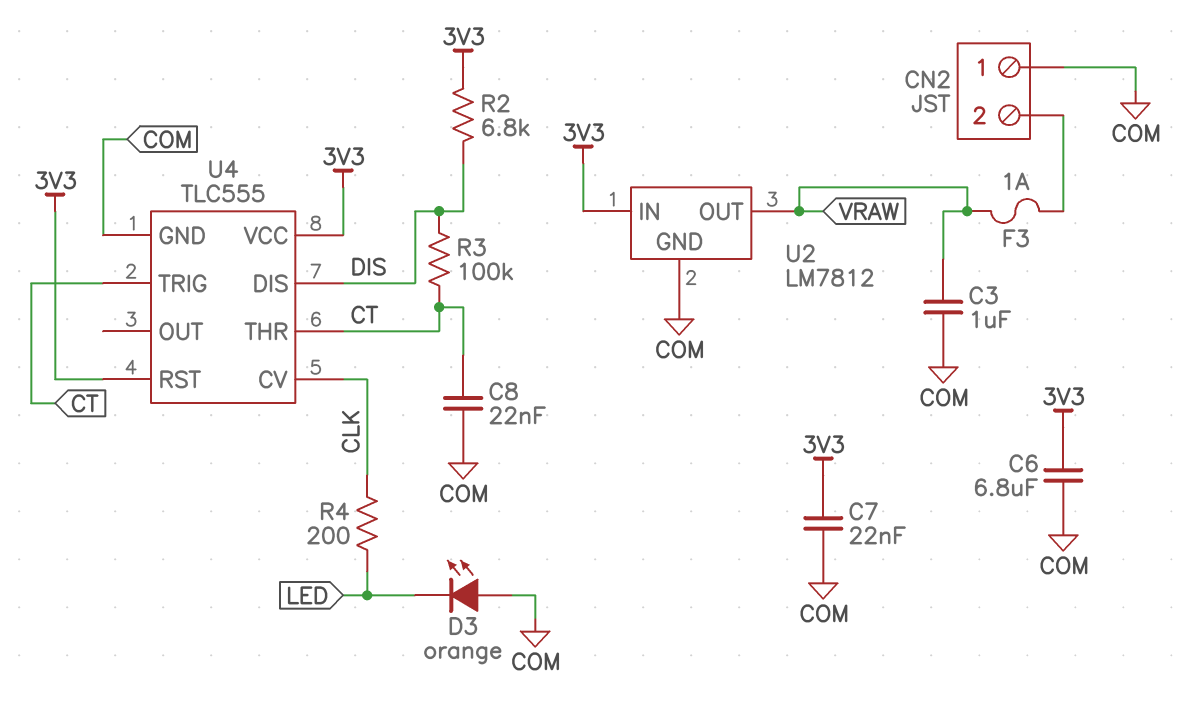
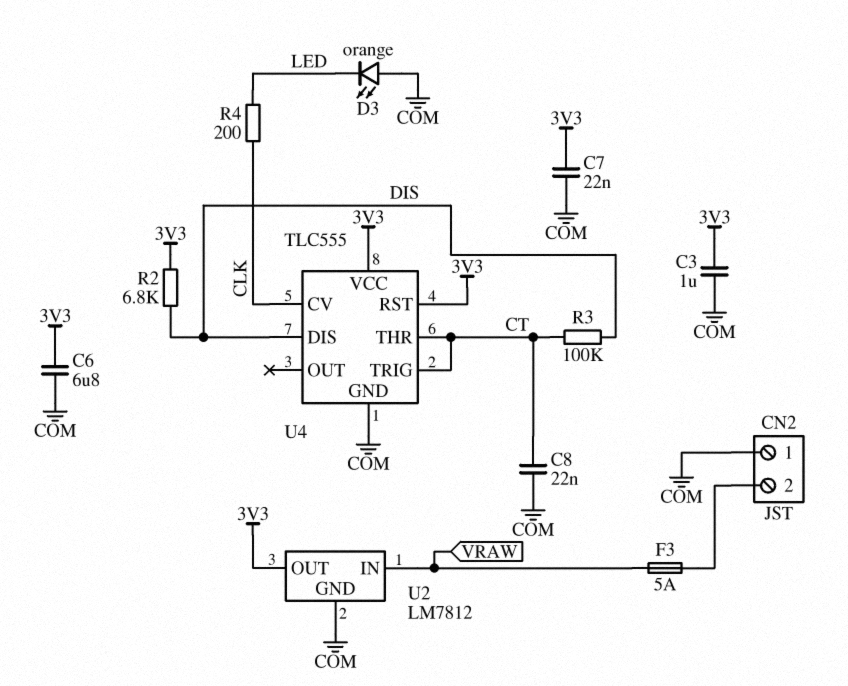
C3: 1uF (COM, VRAW) -> 1uF (3V3, COM)
F3: 1A (CN2/2, VRAW) -> 5A (CN2/2, VRAW)
U2 pin IN: 3V3 -> VRAW
U2 pin OUT: VRAW -> 3V3

